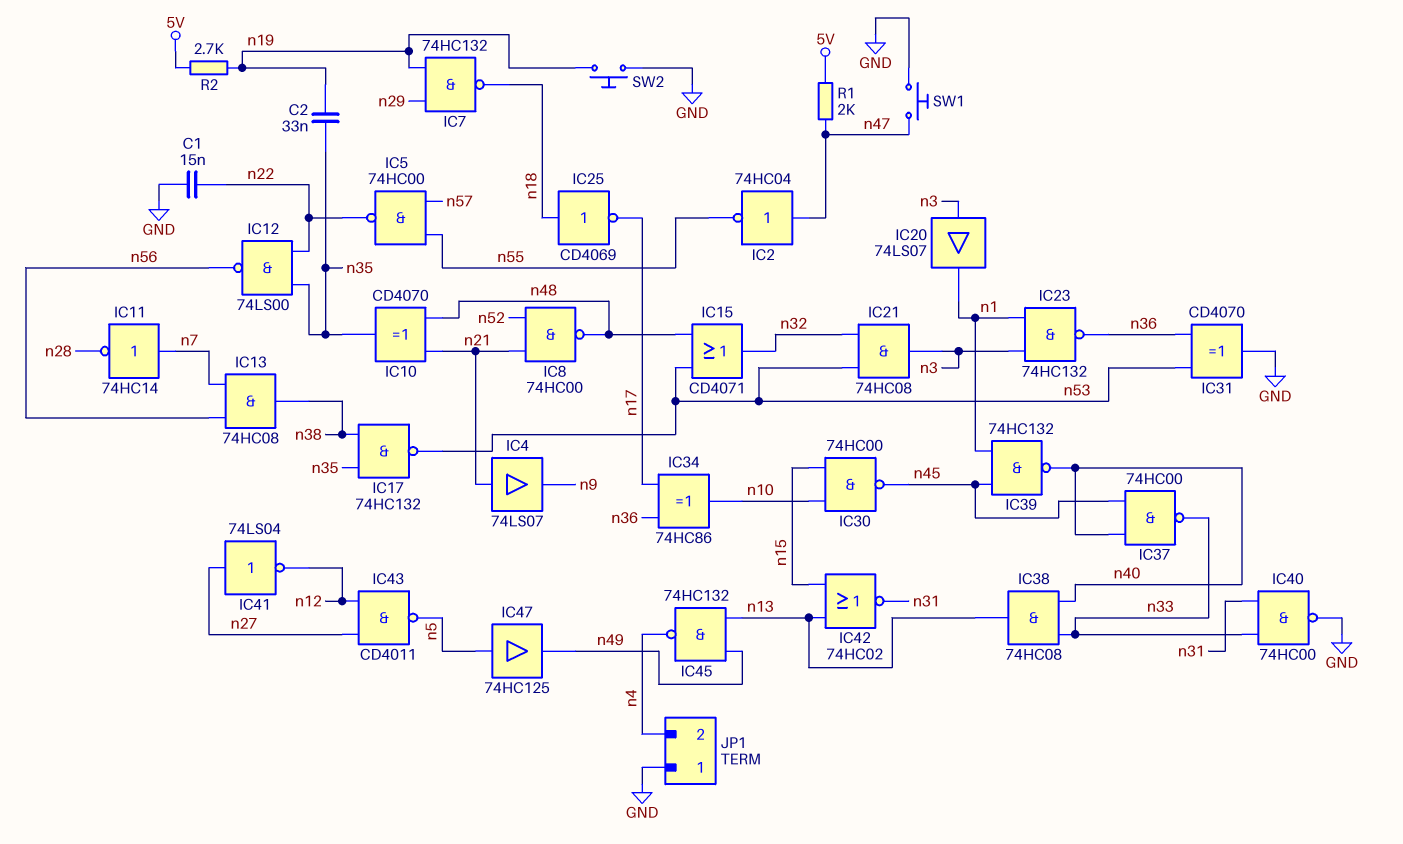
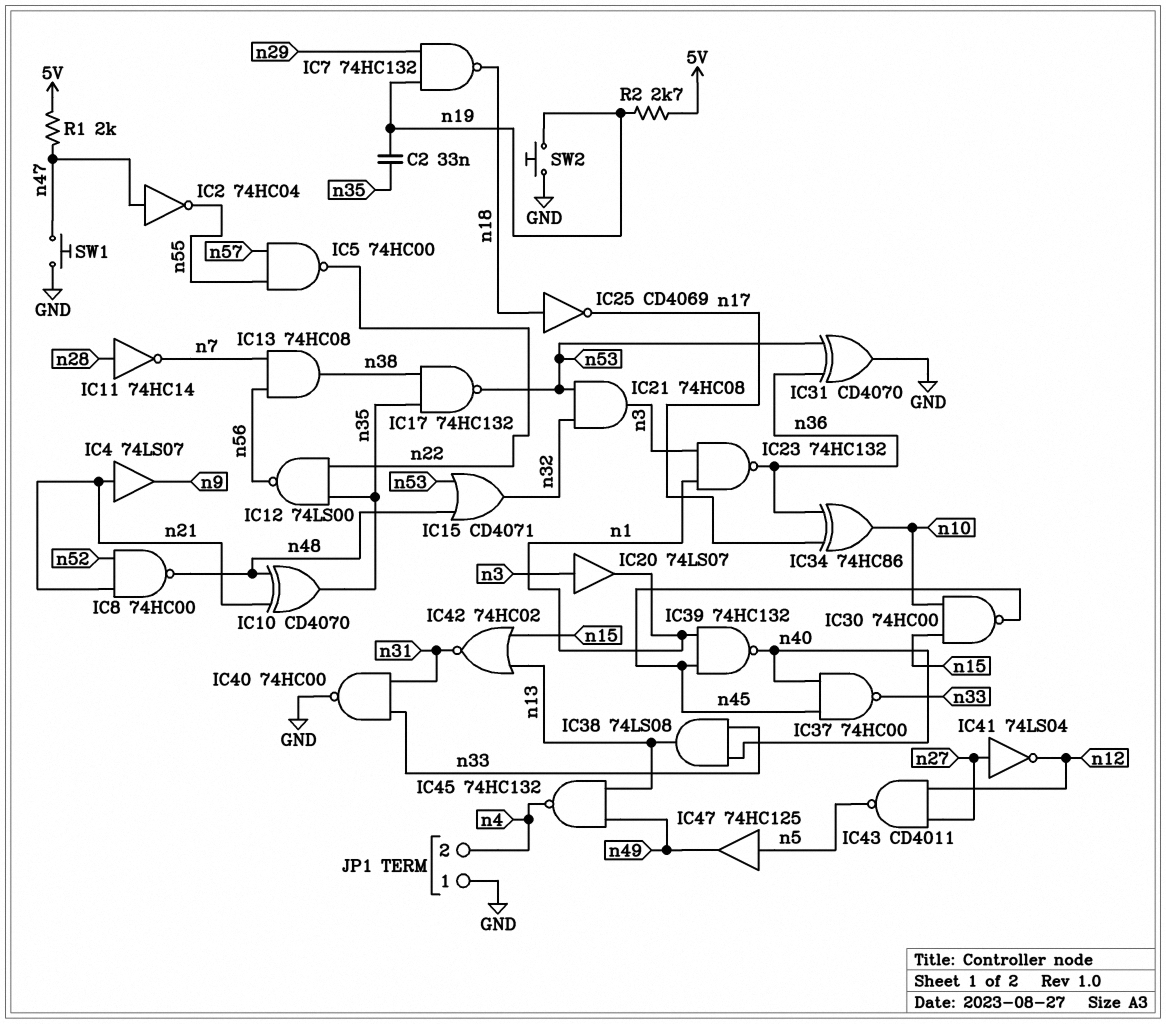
C1: 15nF (GND, n22) -> none
IC11: NOT 74HC14 (in n7, out n28) -> NOT 74HC14 (in n28, out n7)
IC38: AND 74HC08 (in n33, in n40, out n13) -> AND 74LS08 (in n33, in n40, out n13)

